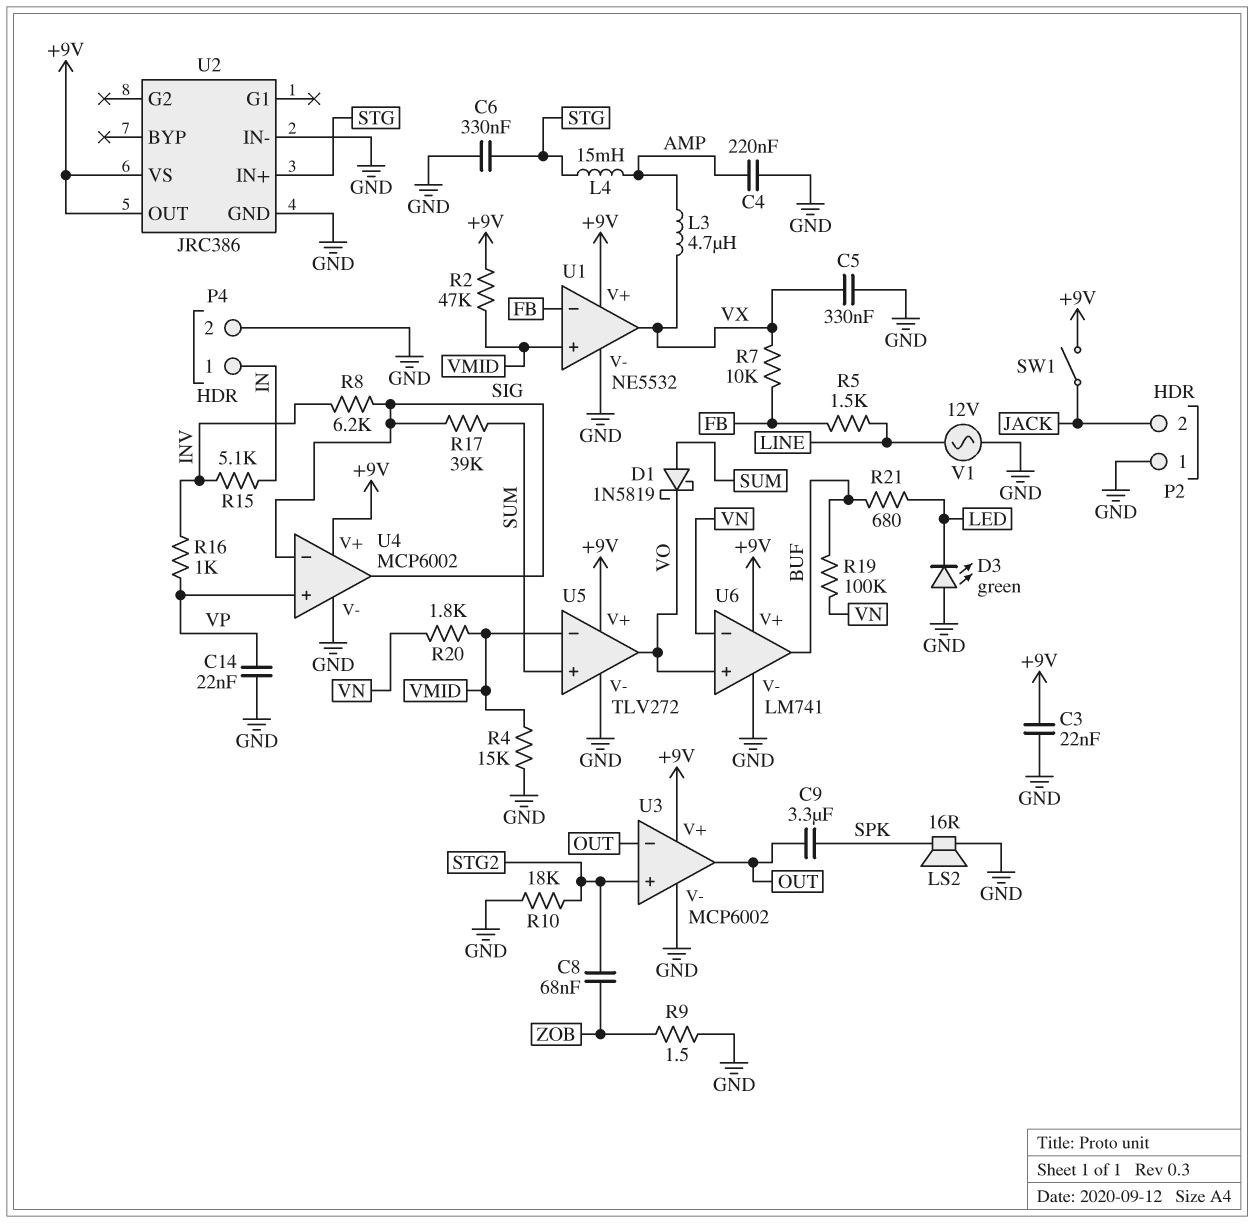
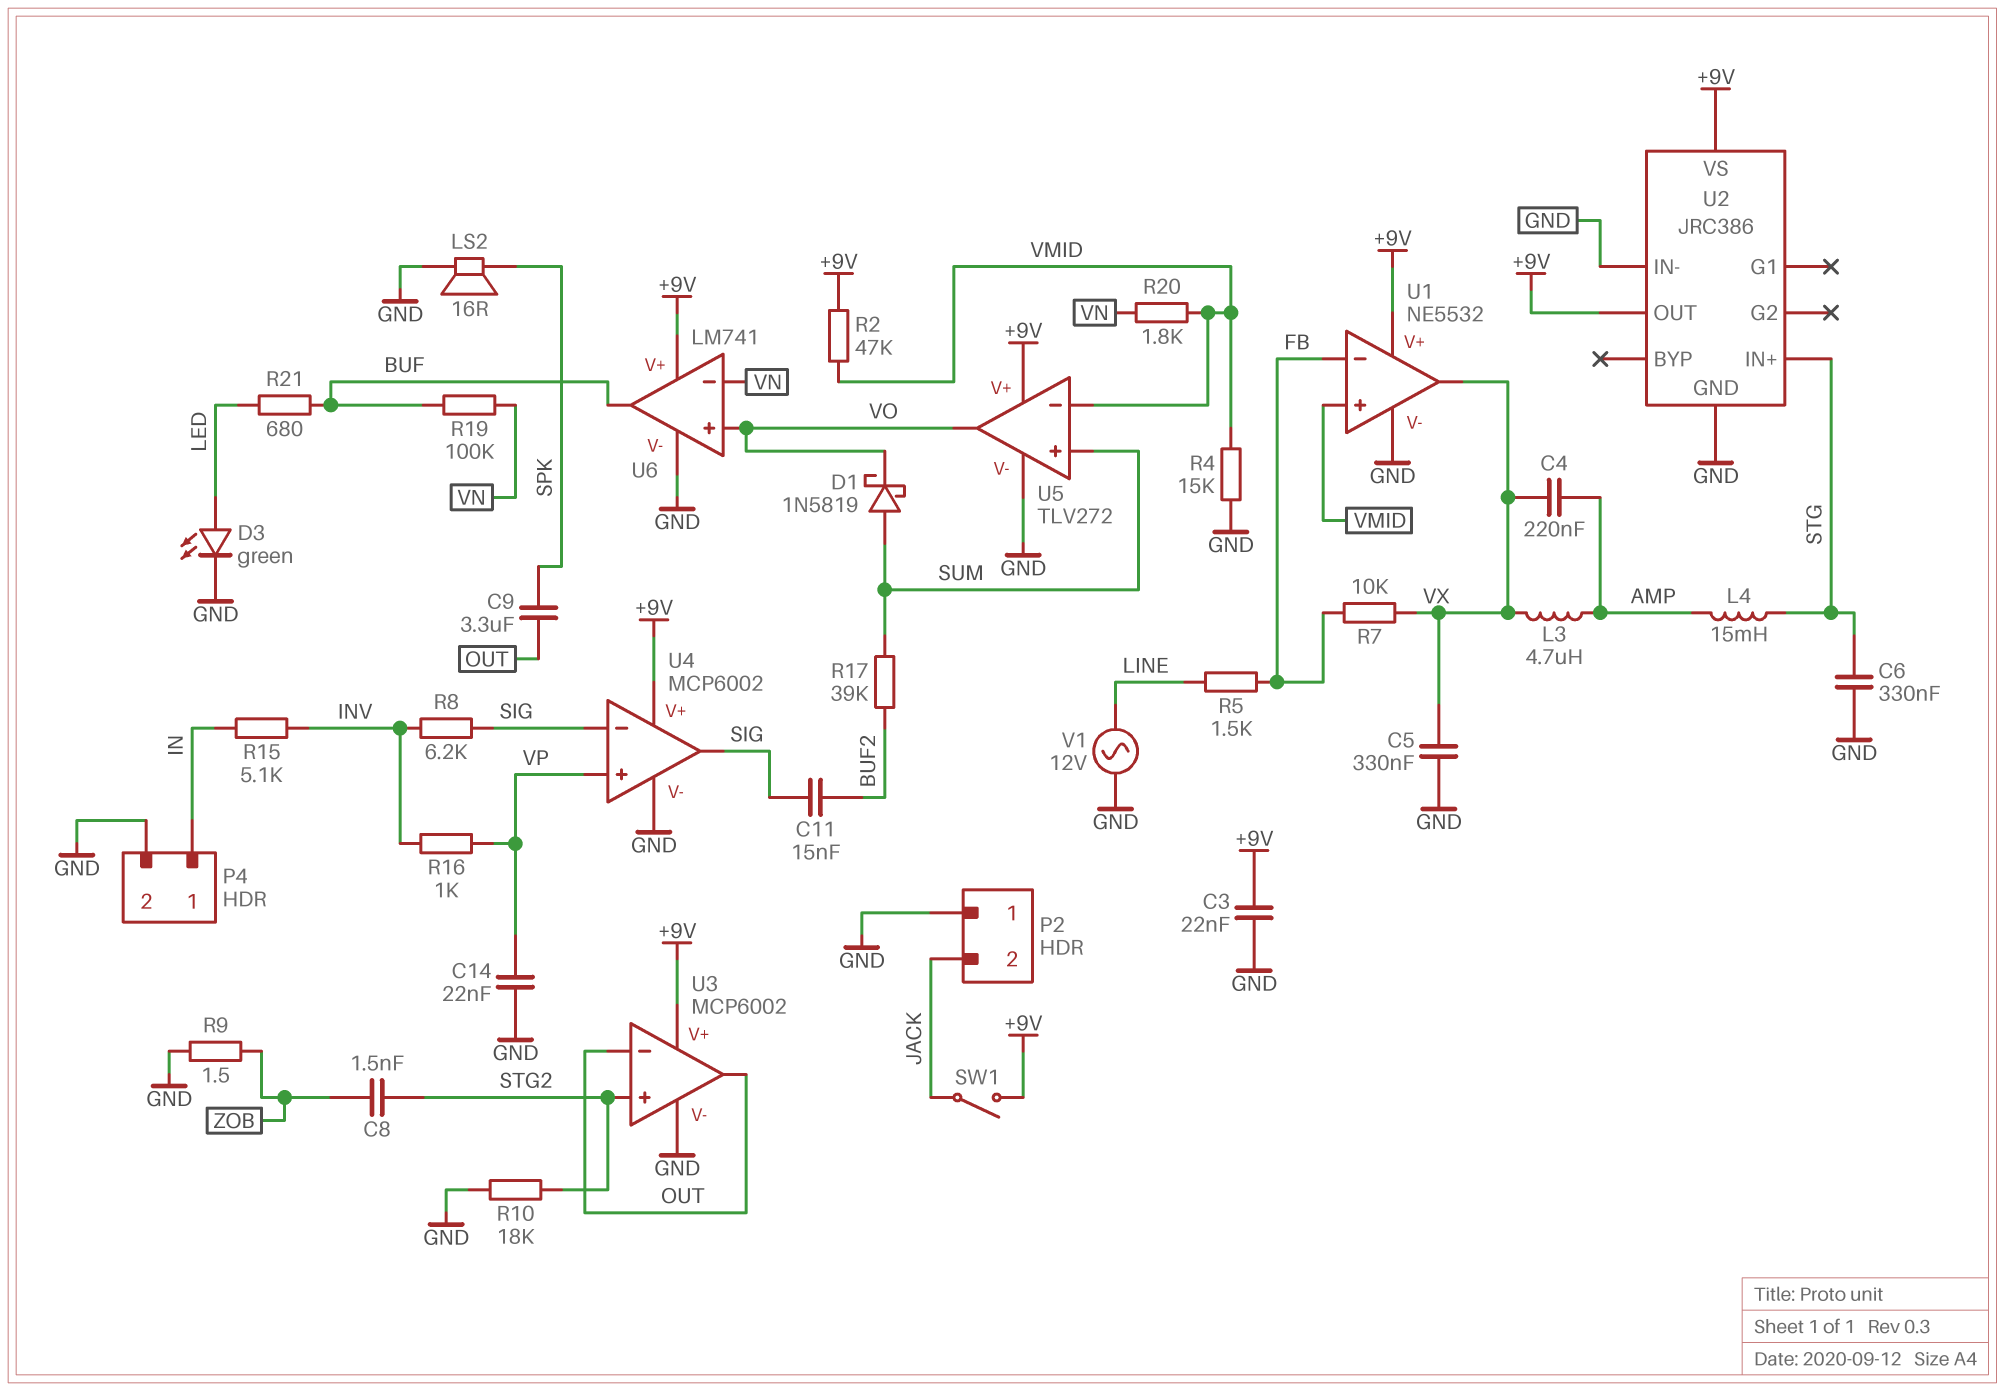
C4: 220nF (AMP, GND) -> 220nF (AMP, VX)
C8: 68nF (STG2, ZOB) -> 1.5nF (STG2, ZOB)
C11: none -> 15nF (BUF2, SIG)
D3: LED green (A GND, K LED) -> LED green (A LED, K GND)
R17: 39k (SIG, SUM) -> 39k (BUF2, SUM)

